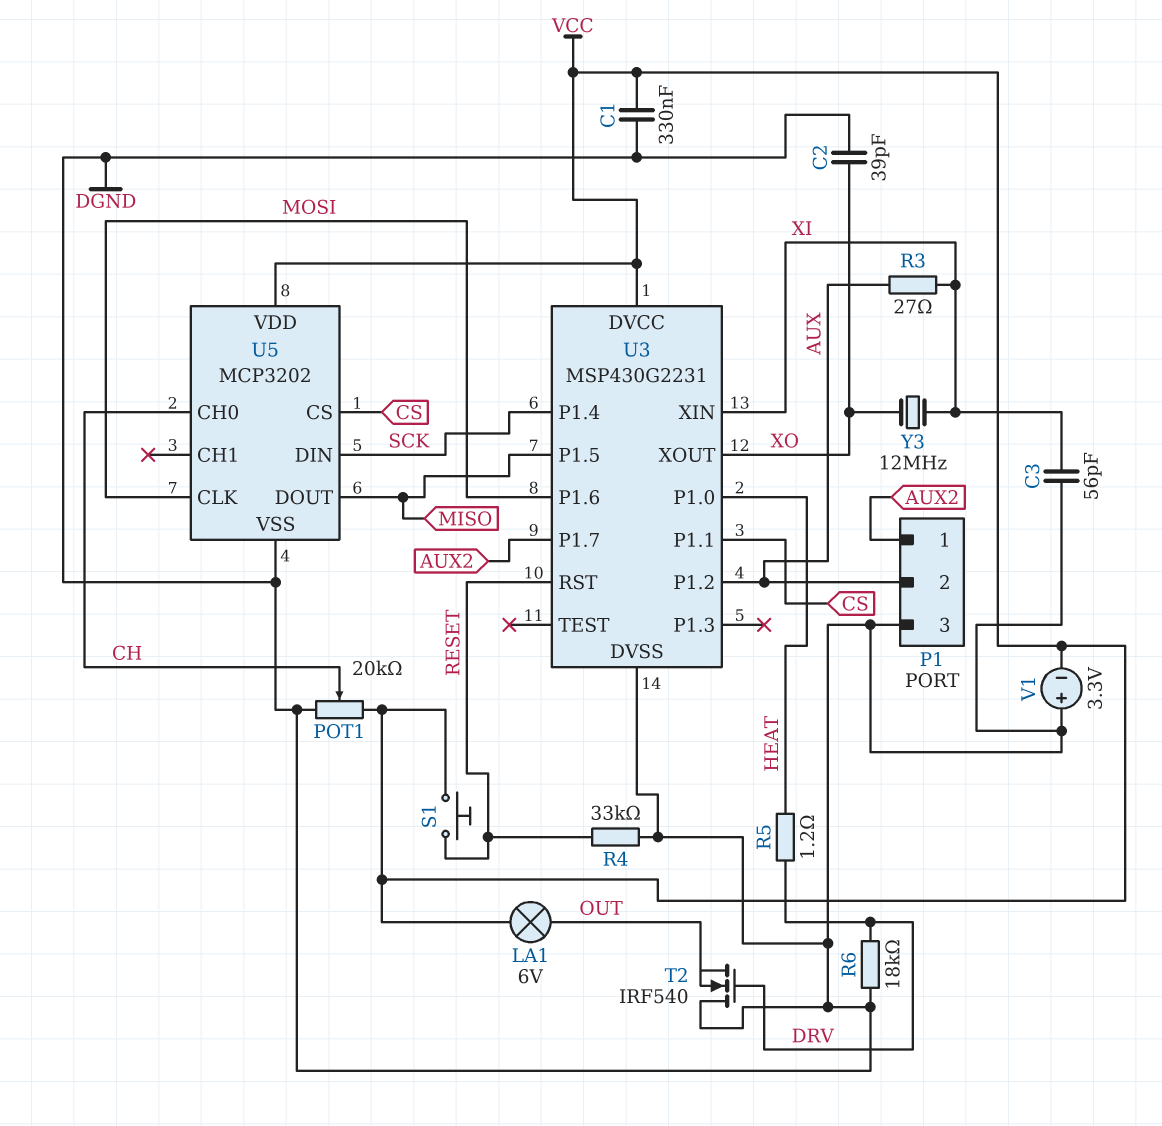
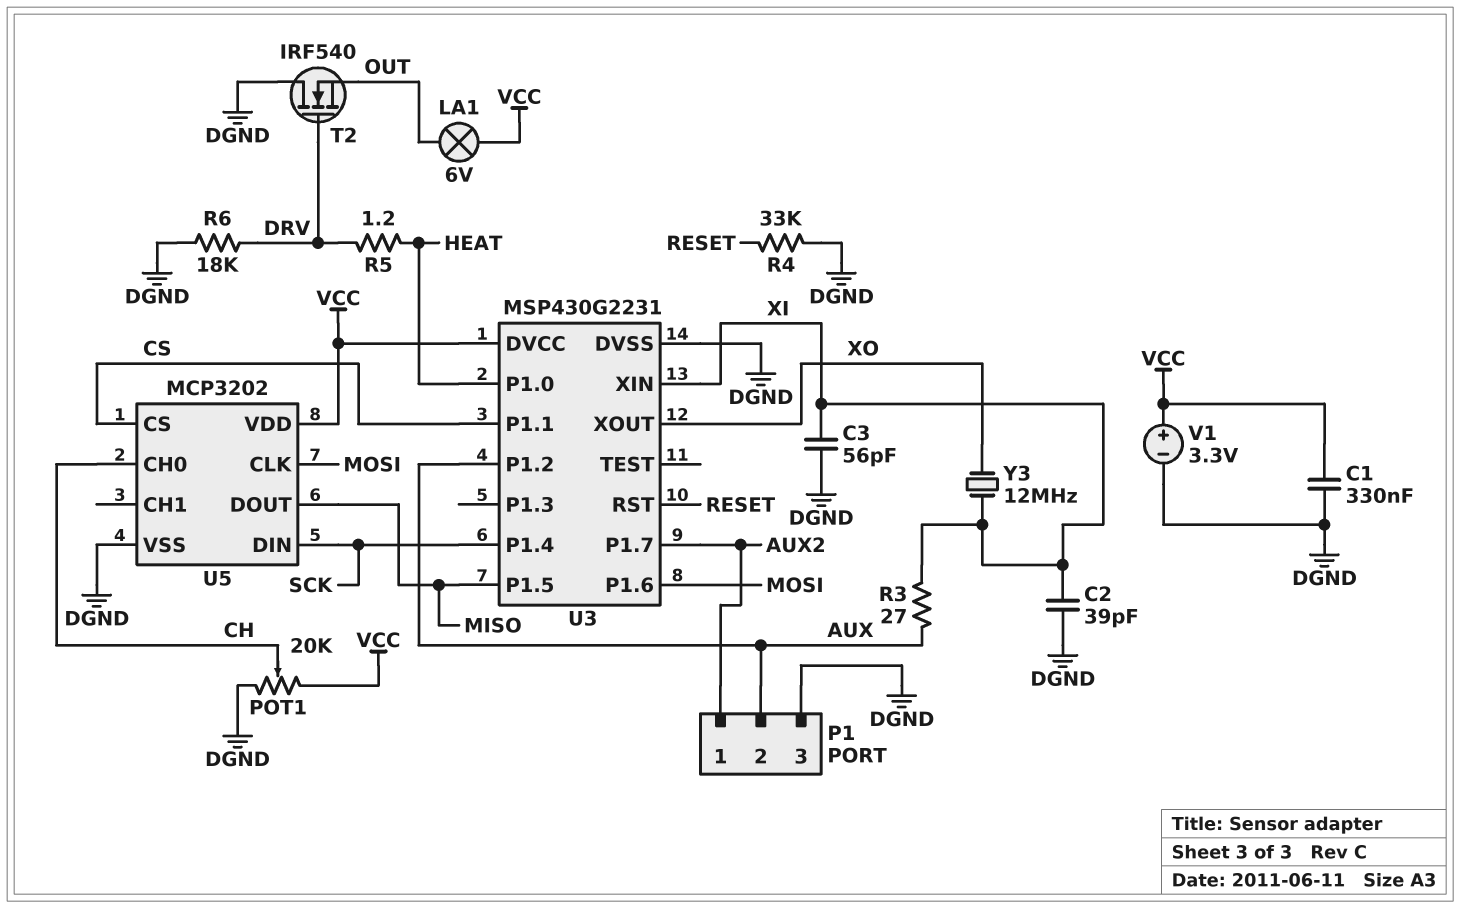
C2: 39pF (DGND, XO) -> 39pF (DGND, XI)
S1: button (RESET, VCC) -> none
V1: 3.3V (plus DGND, minus VCC) -> 3.3V (plus VCC, minus DGND)

